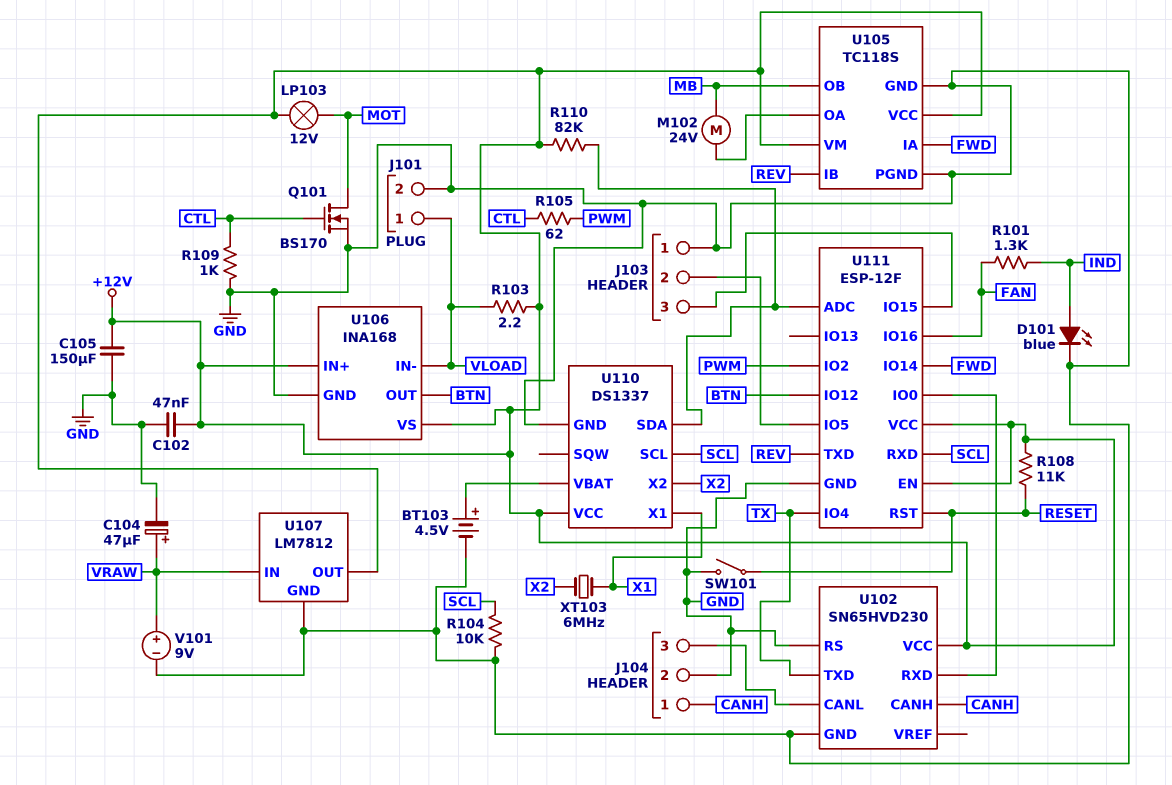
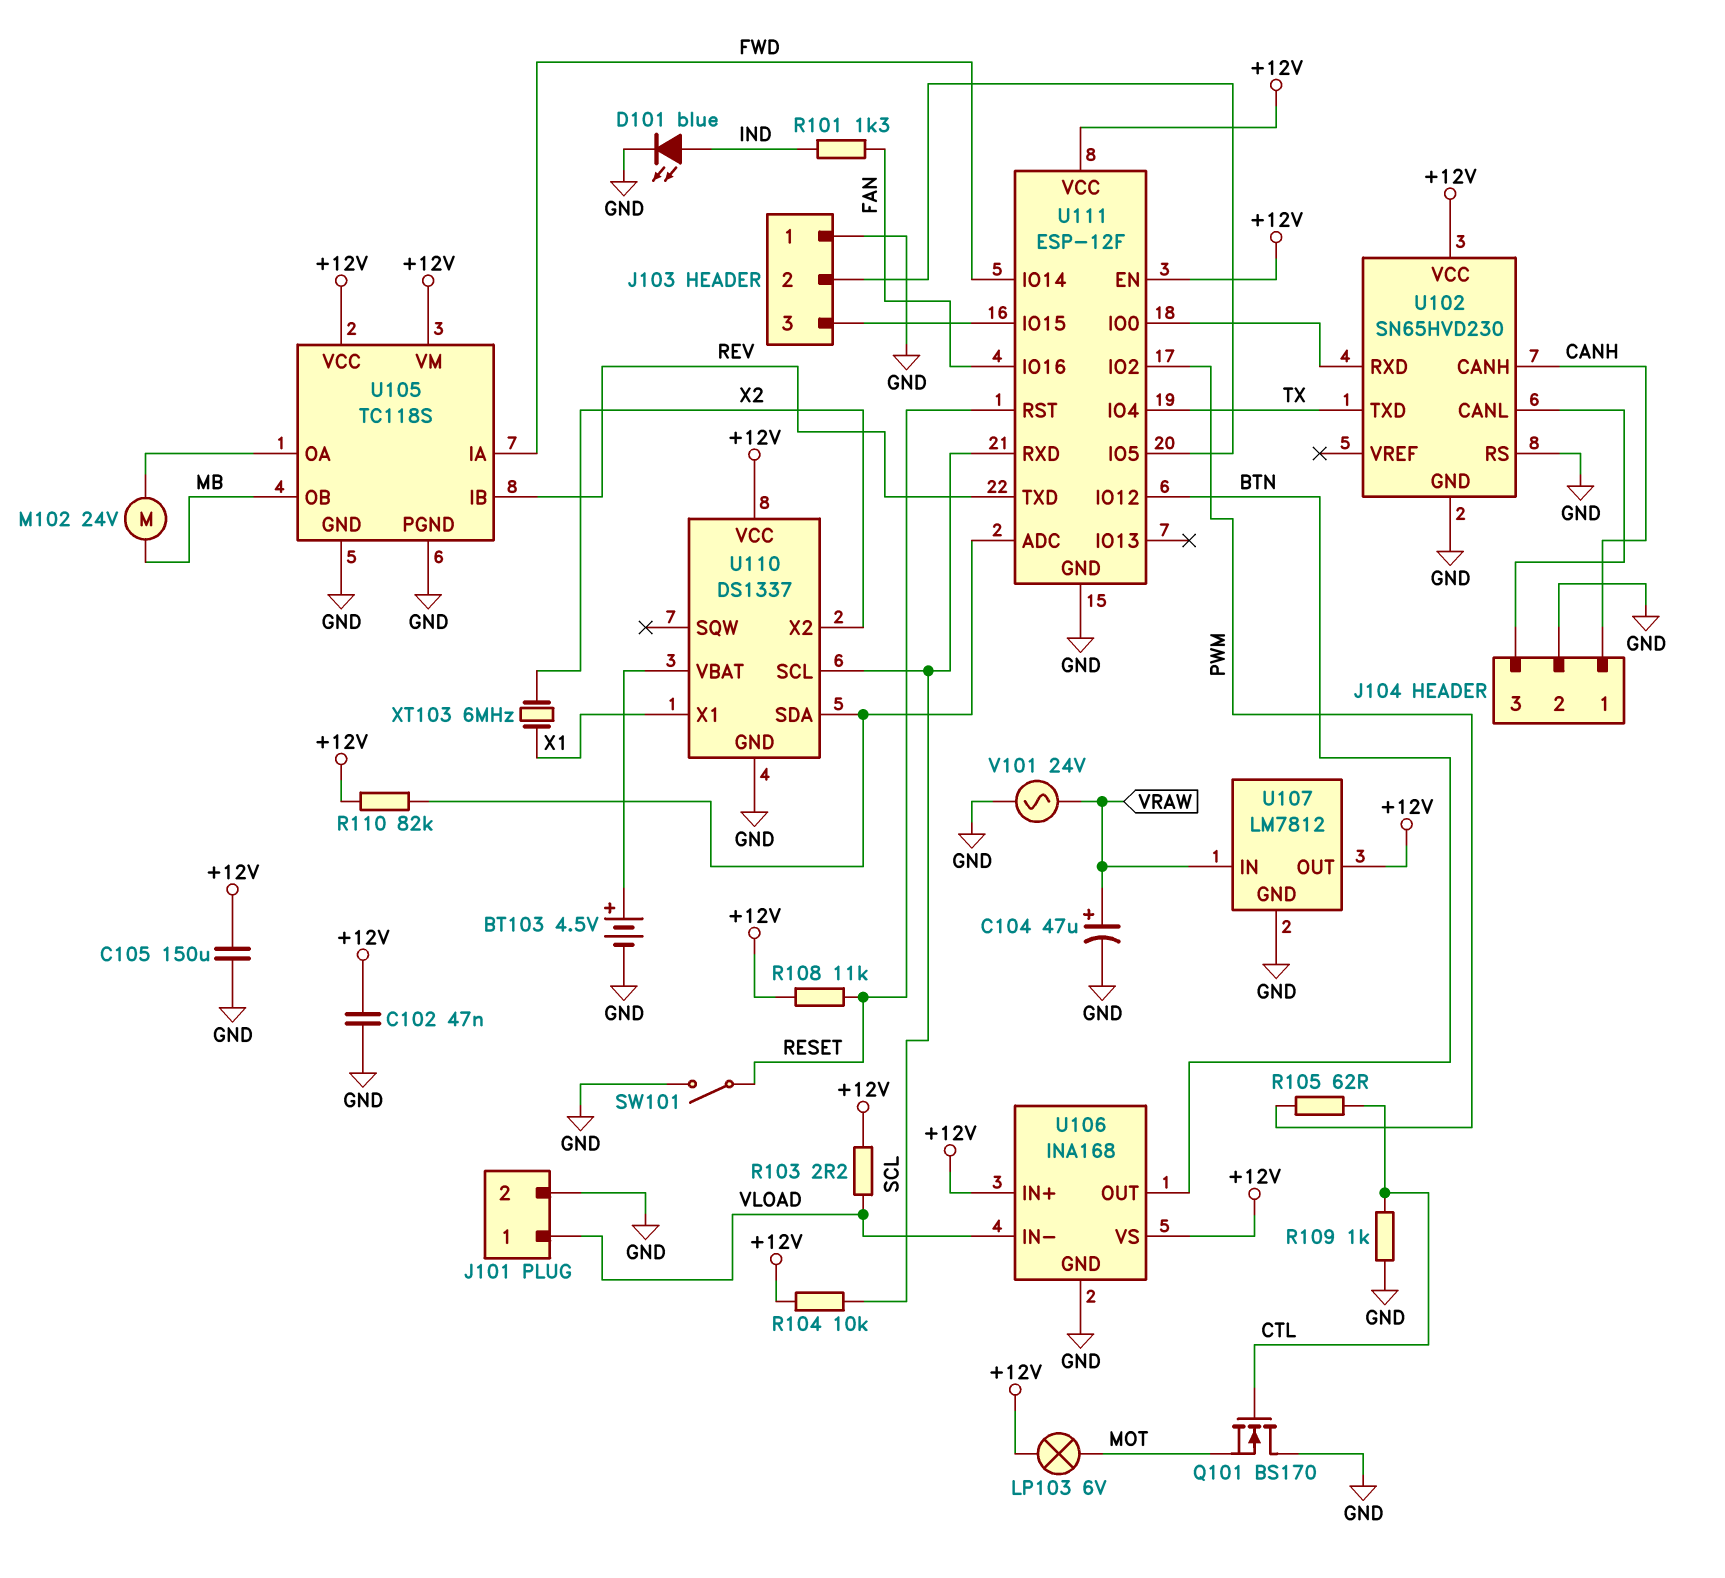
LP103: lamp 12V (+12V, MOT) -> lamp 6V (+12V, MOT)
Q101: NMOS BS170 (G CTL, D MOT, S GND) -> NMOS BS170 (G CTL, D GND, S MOT)
R104: 10k (GND, SCL) -> 10k (+12V, SCL)
V101: 9V (plus VRAW, minus GND) -> AC 24V (GND, VRAW)

